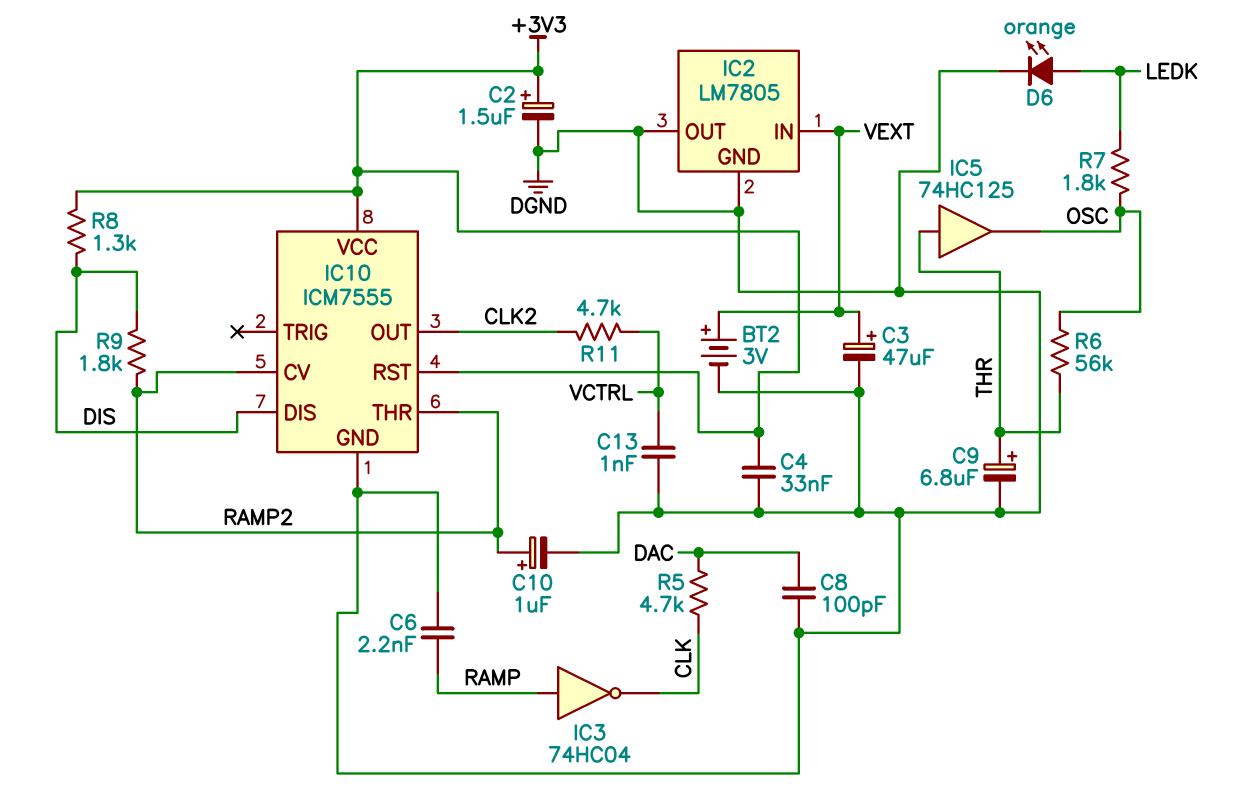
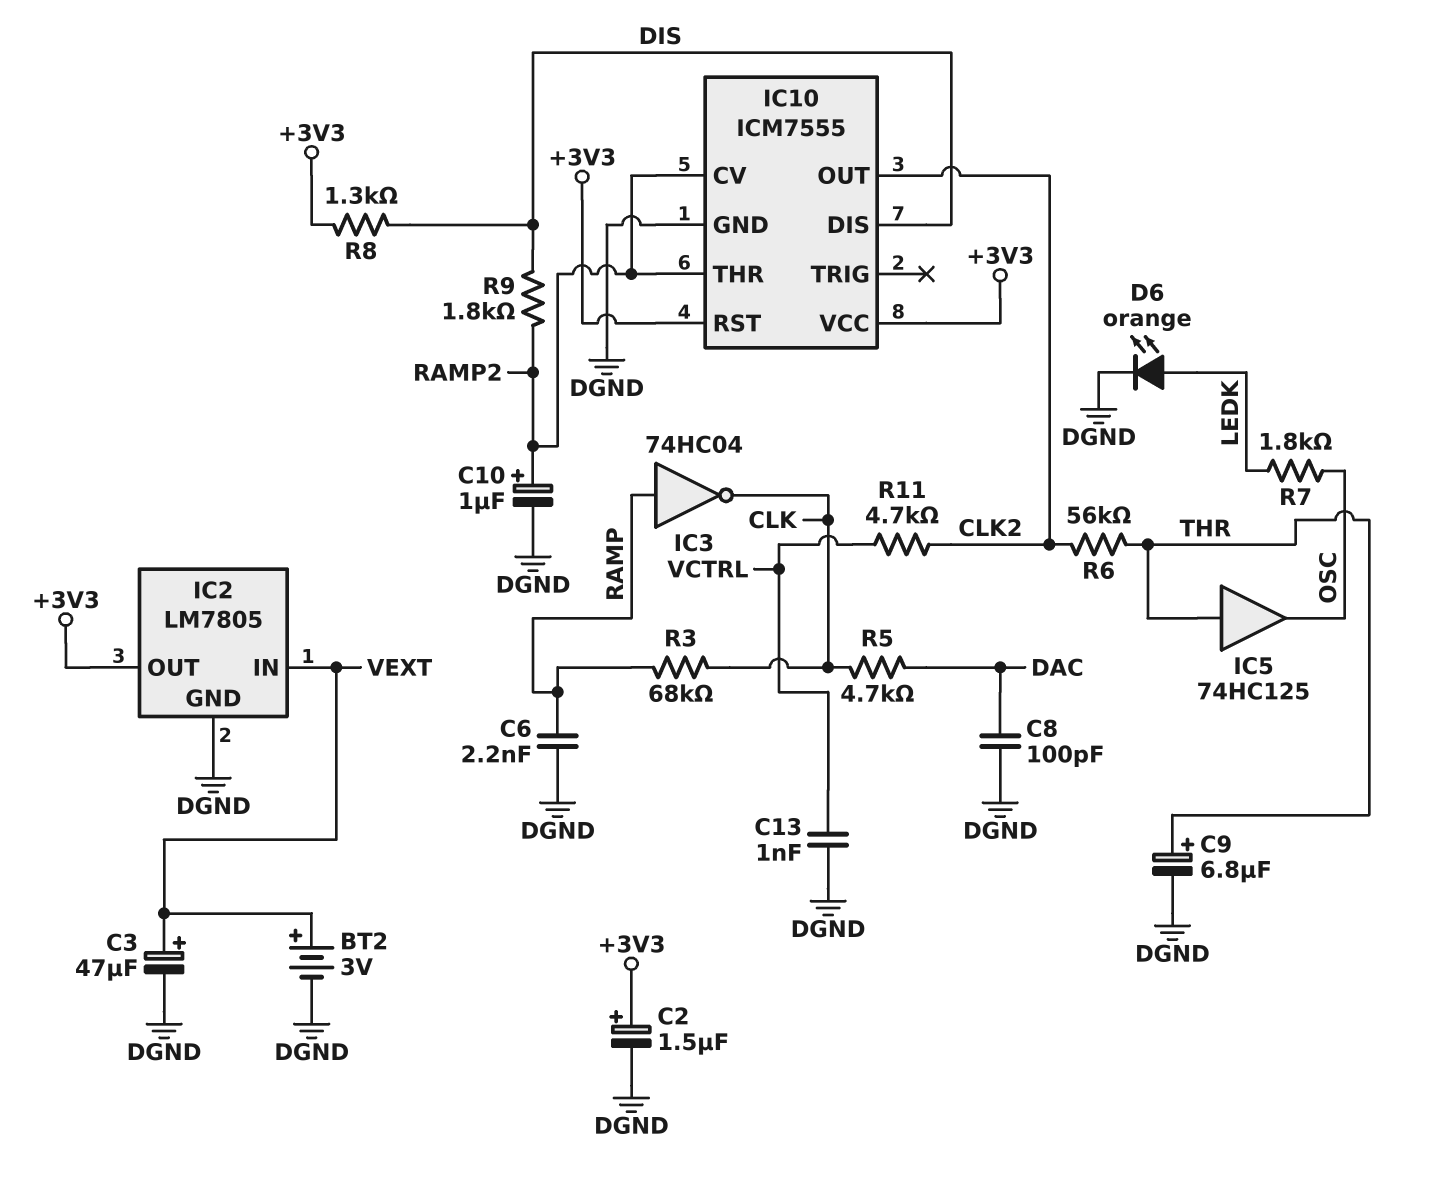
C4: 33nF (+3V3, DGND) -> none
IC2 pin OUT: DGND -> +3V3
R3: none -> 68k (CLK, RAMP)
R6: 56k (OSC, THR) -> 56k (CLK2, THR)

